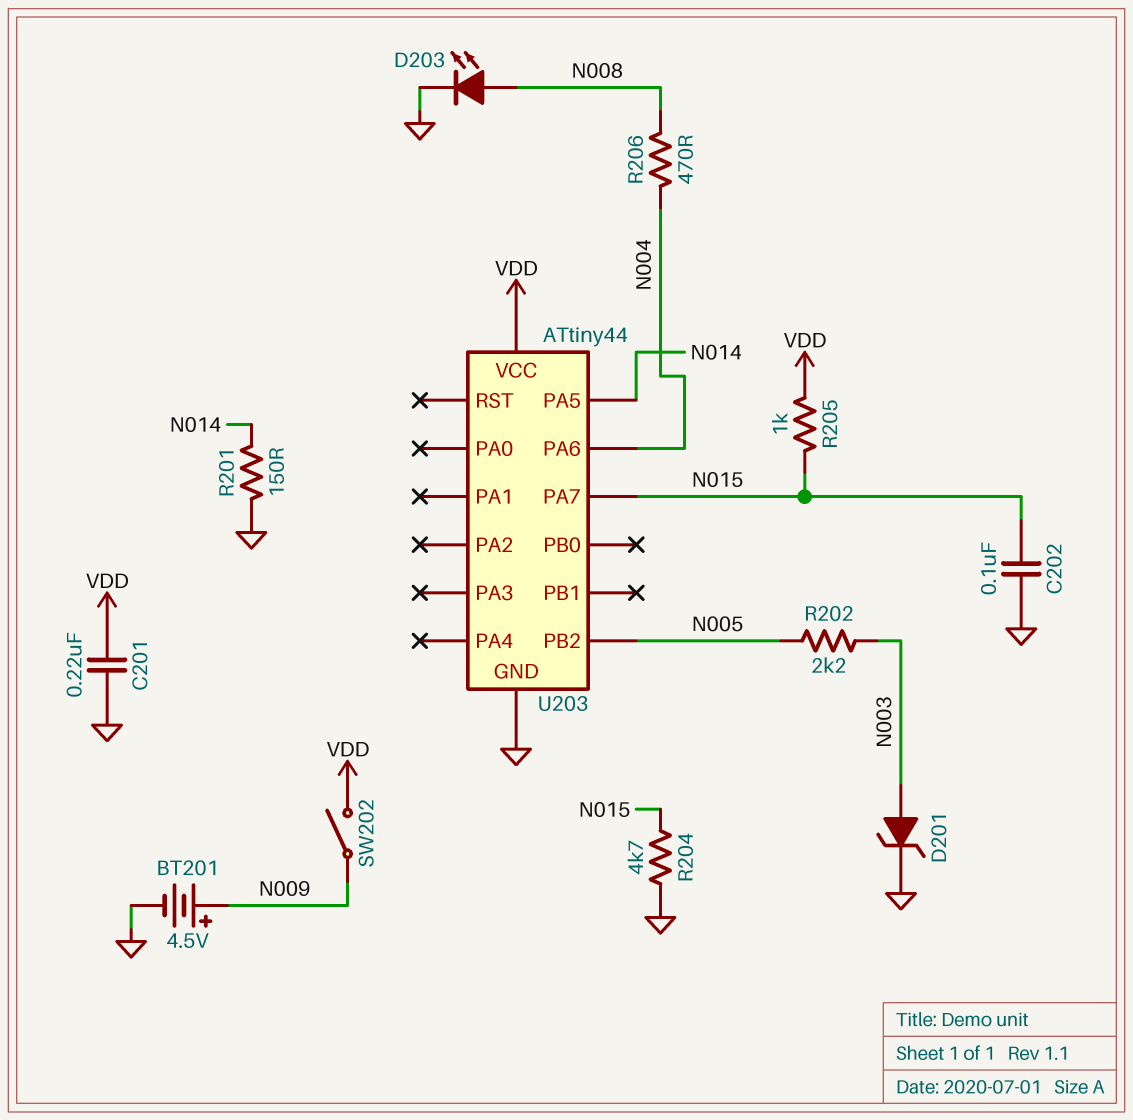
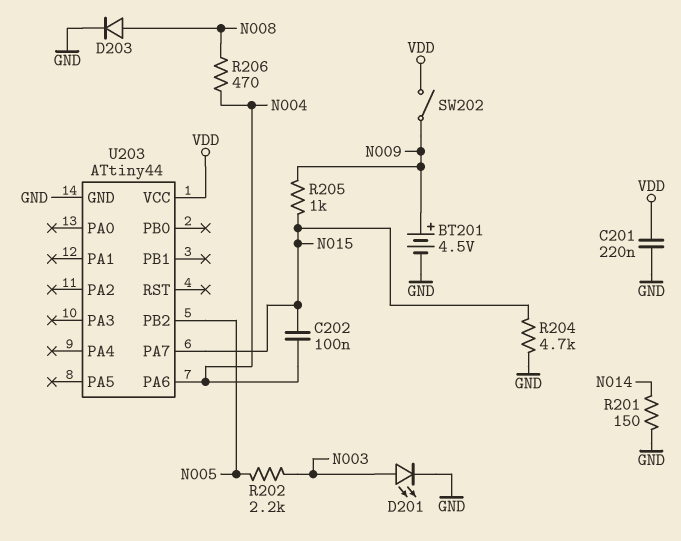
C202: 100nF (GND, N015) -> 100nF (N004, N015)
D201: zener (A N003, K GND) -> LED (A N003, K GND)
D203: LED (A N008, K GND) -> diode (A N008, K GND)
R205: 1k (N015, VDD) -> 1k (N009, N015)
U203 pin PA5: N014 -> none

